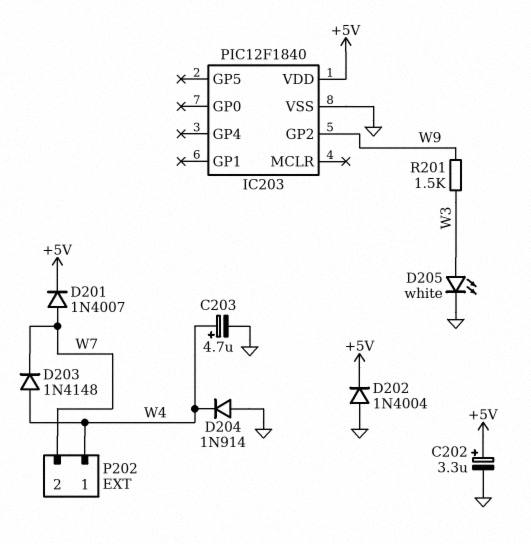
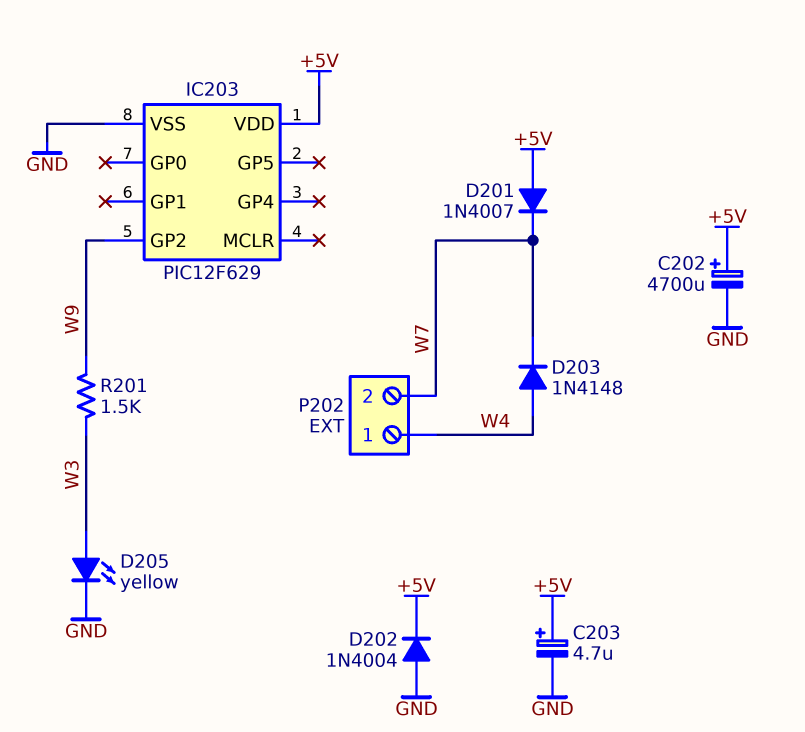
C202: 3.3uF (plus +5V, minus GND) -> 4700uF (plus +5V, minus GND)
C203: 4.7uF (plus W4, minus GND) -> 4.7uF (plus +5V, minus GND)
D201: diode 1N4007 (A W7, K +5V) -> diode 1N4007 (A +5V, K W7)
D204: diode 1N914 (A GND, K W4) -> none
D205: LED white (A W3, K GND) -> LED yellow (A W3, K GND)
IC203: PIC12F1840 -> PIC12F629

